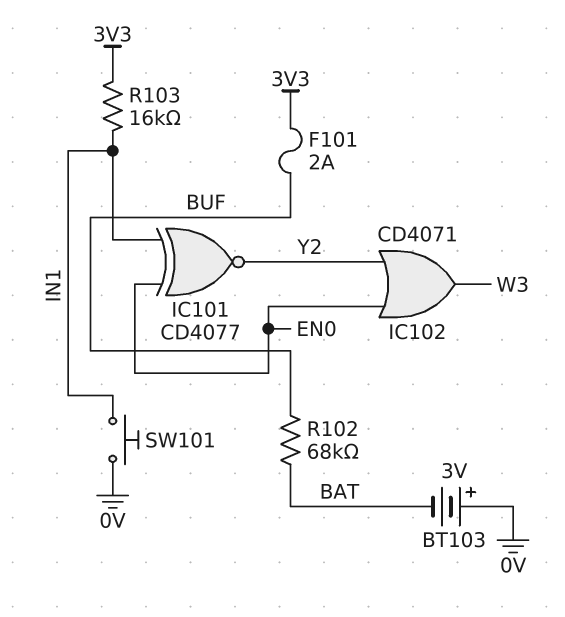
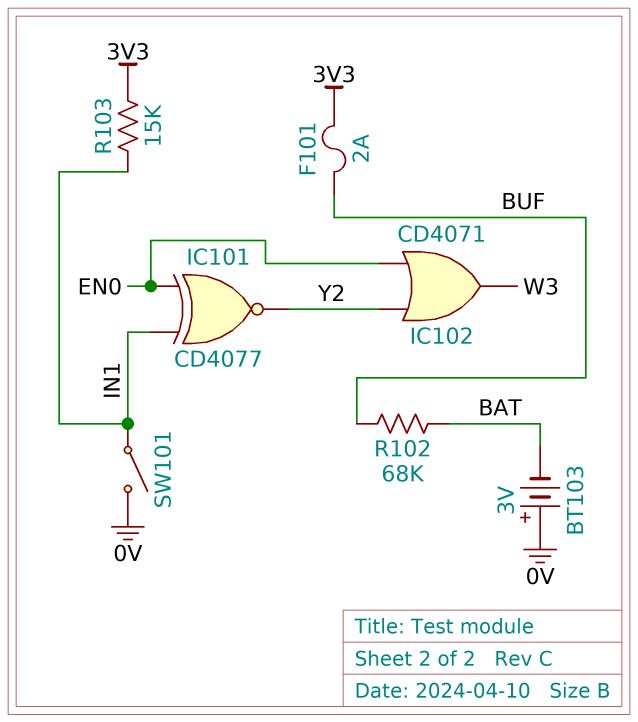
R103: 16k (3V3, IN1) -> 15k (3V3, IN1)
SW101: button (0V, IN1) -> switch (0V, IN1)

